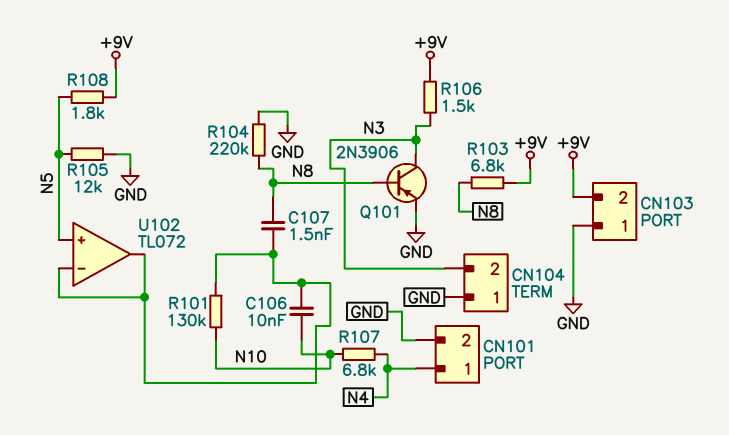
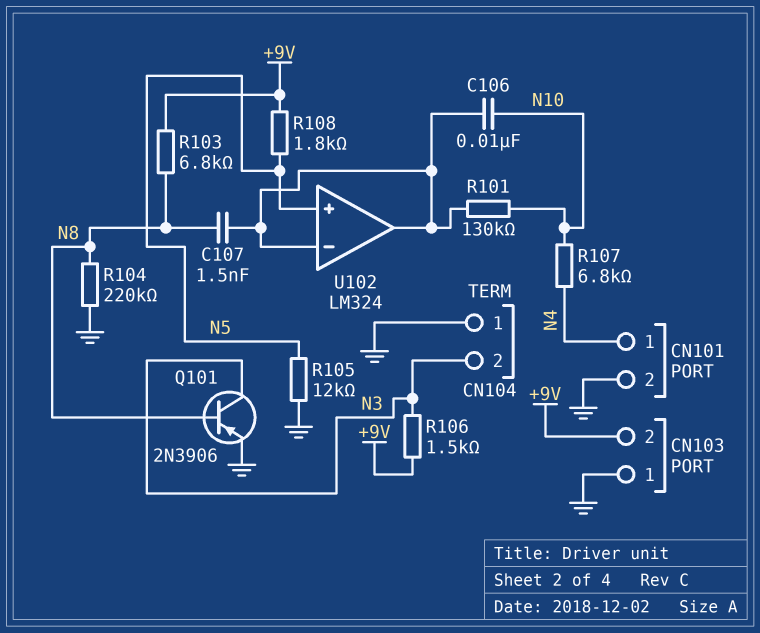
U102: TL072 -> LM324

